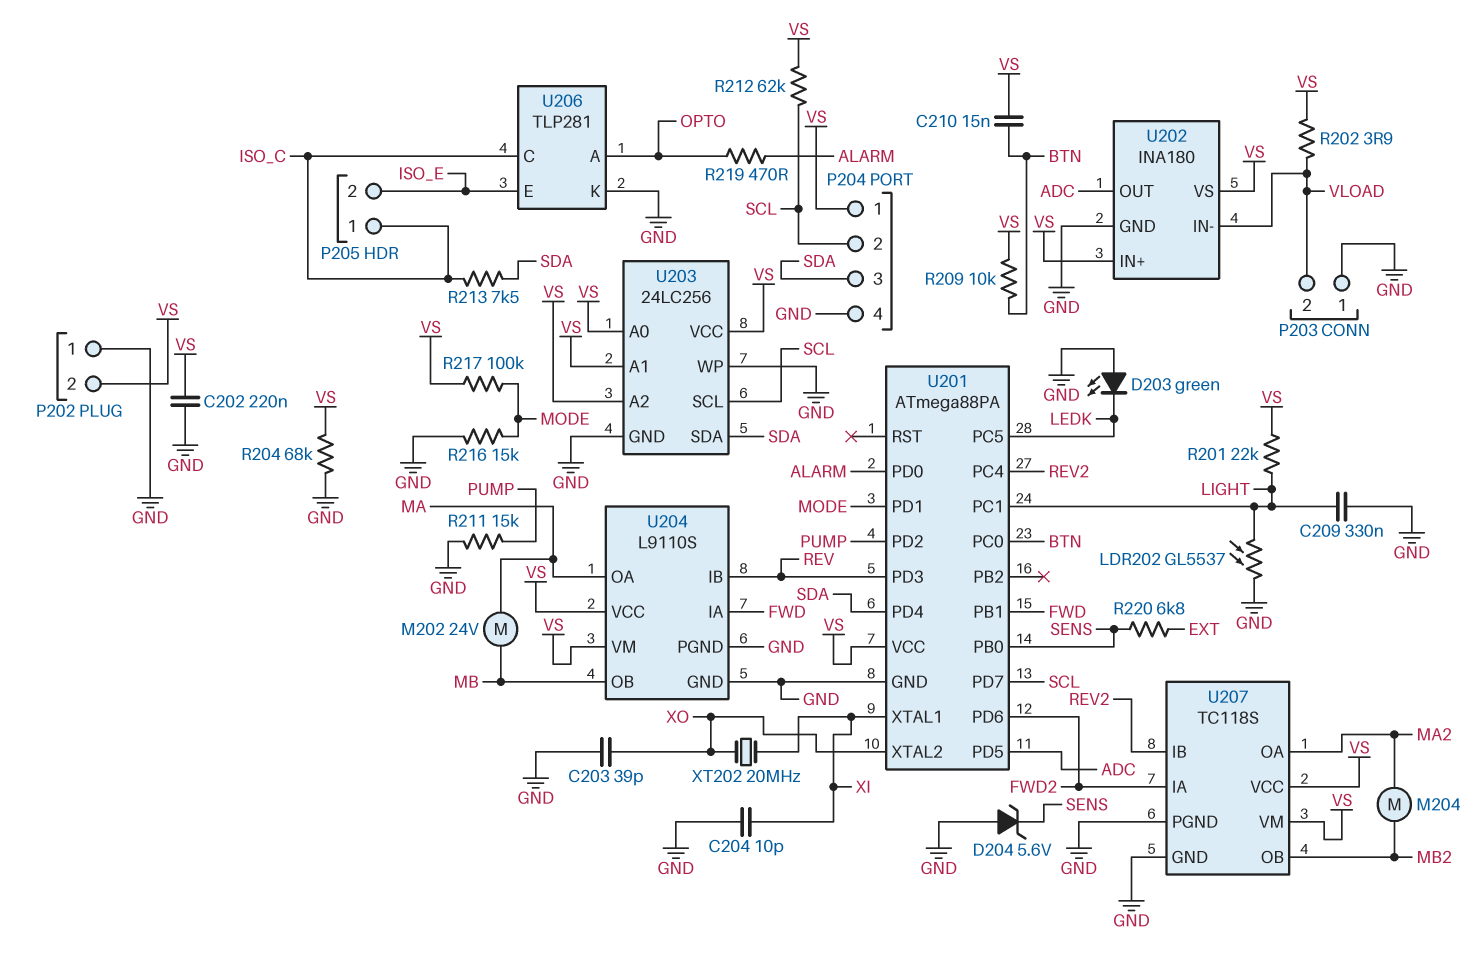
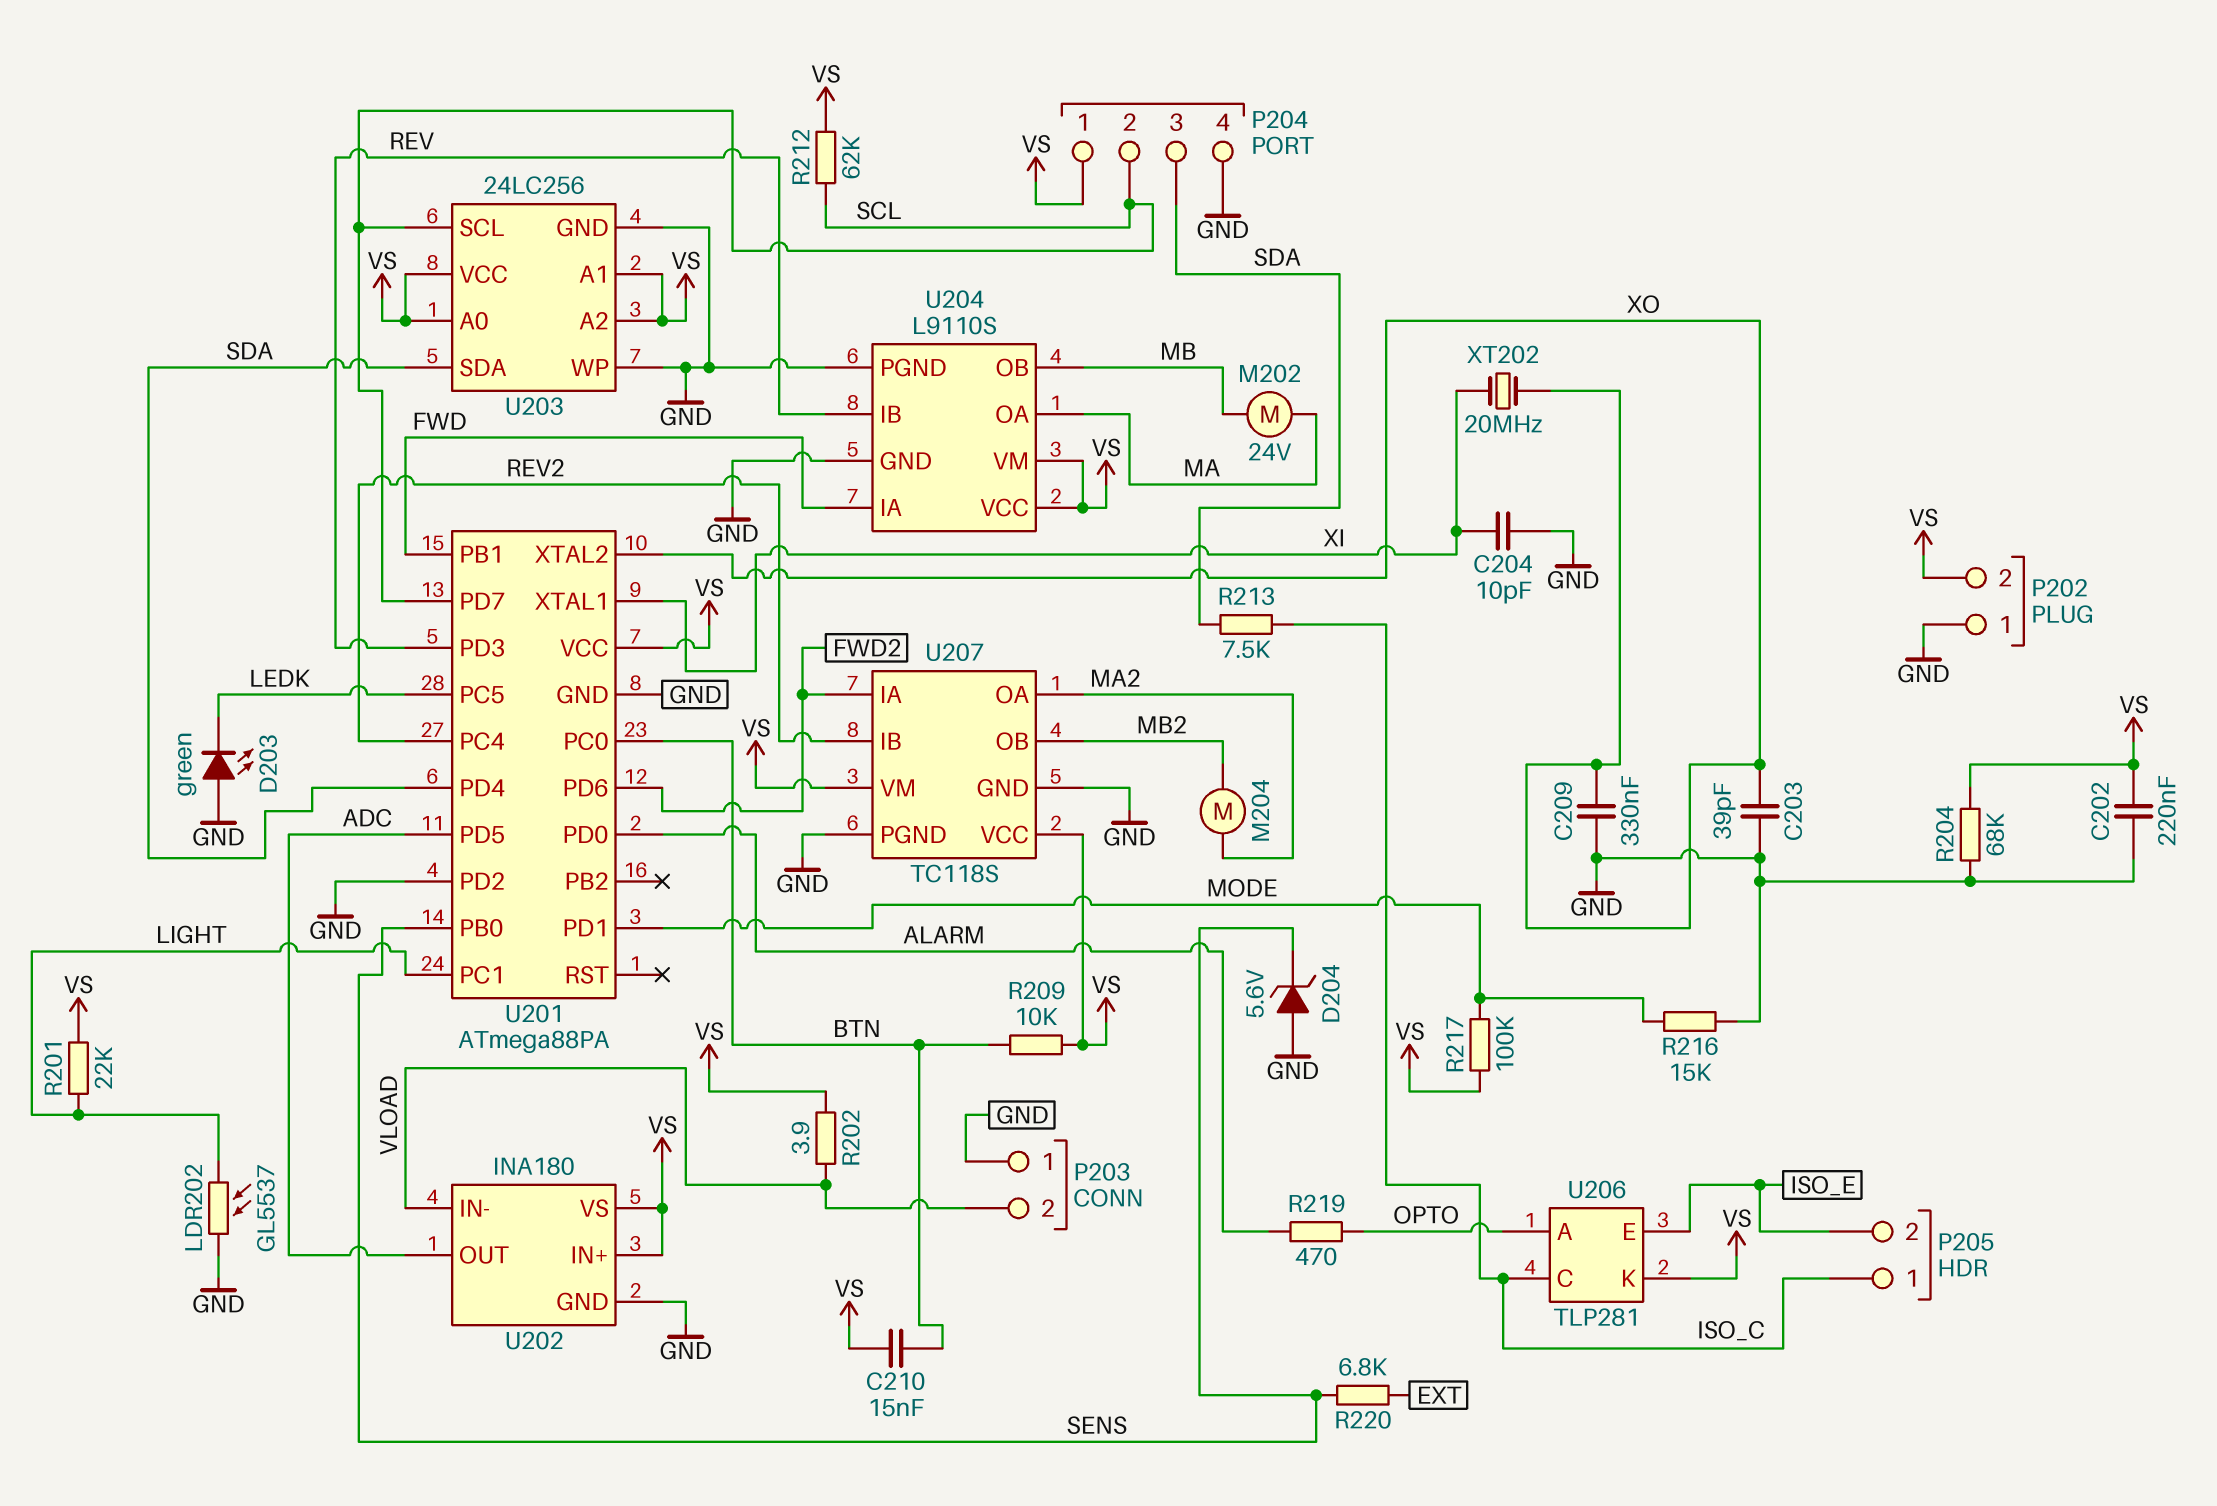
C209: 330nF (GND, LIGHT) -> 330nF (GND, XO)
R211: 15k (GND, PUMP) -> none
U201 pin PD2: PUMP -> GND
U206 pin K: GND -> VS

